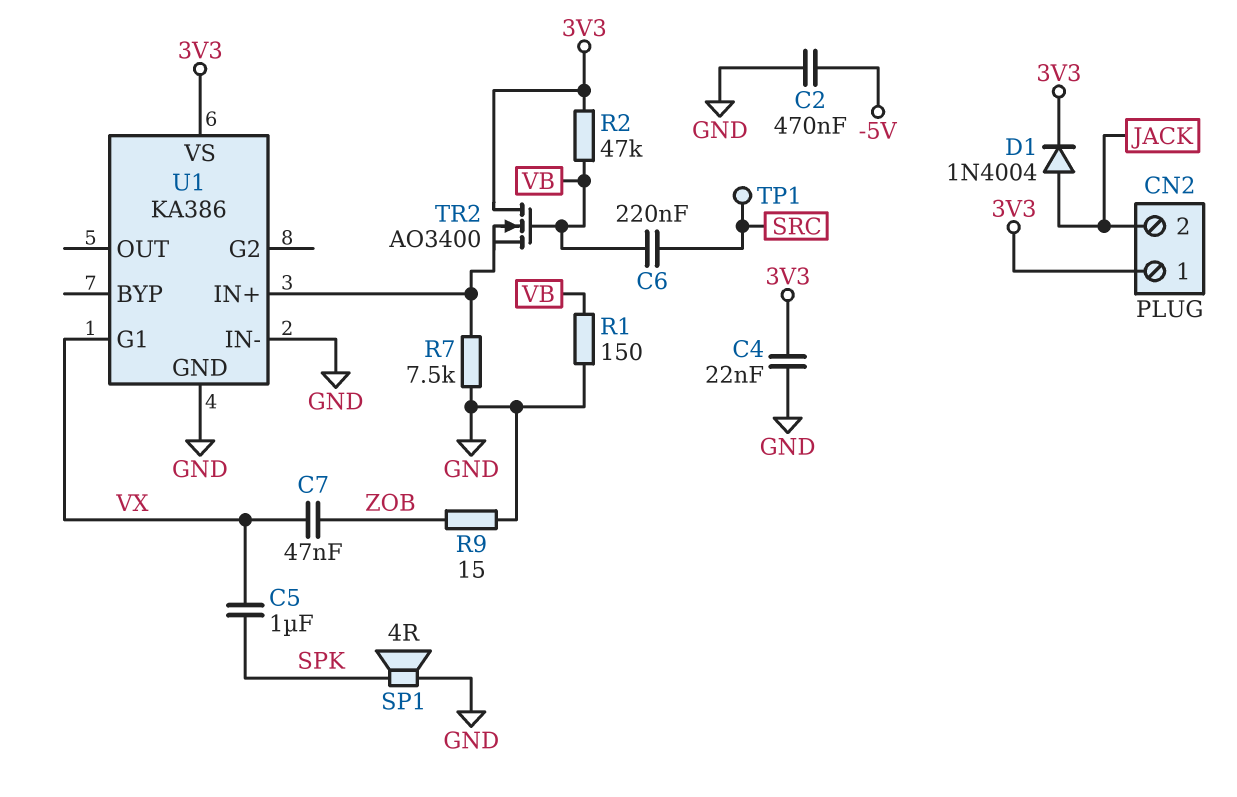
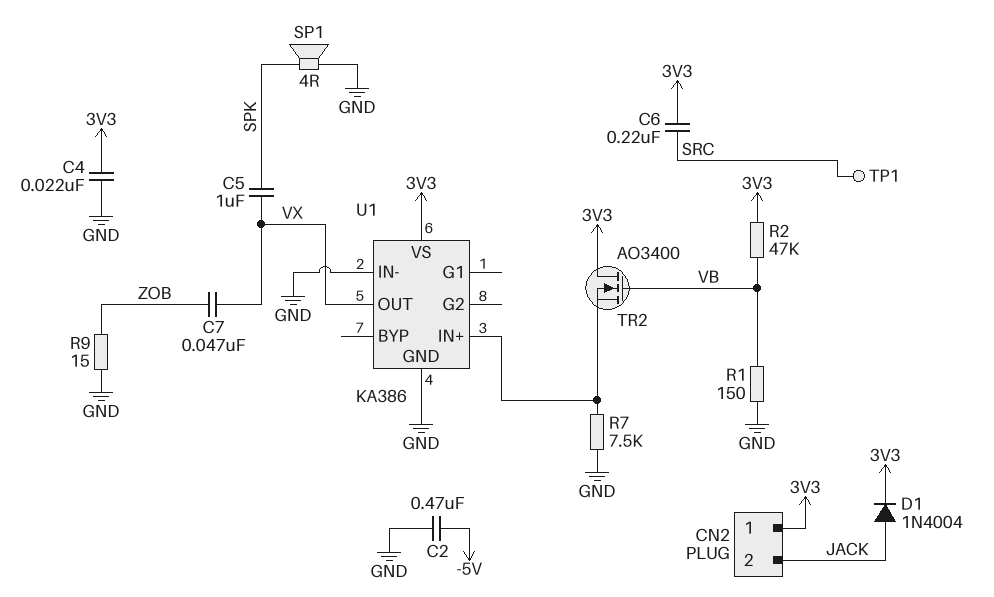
C6: 220nF (SRC, VB) -> 220nF (3V3, SRC)
U1 pin G1: VX -> none
U1 pin OUT: none -> VX

